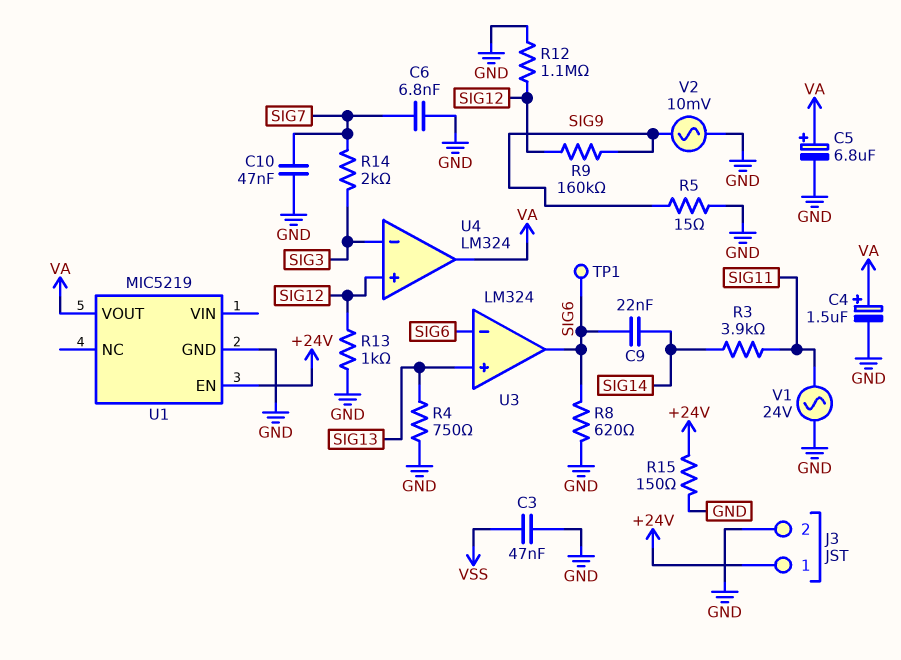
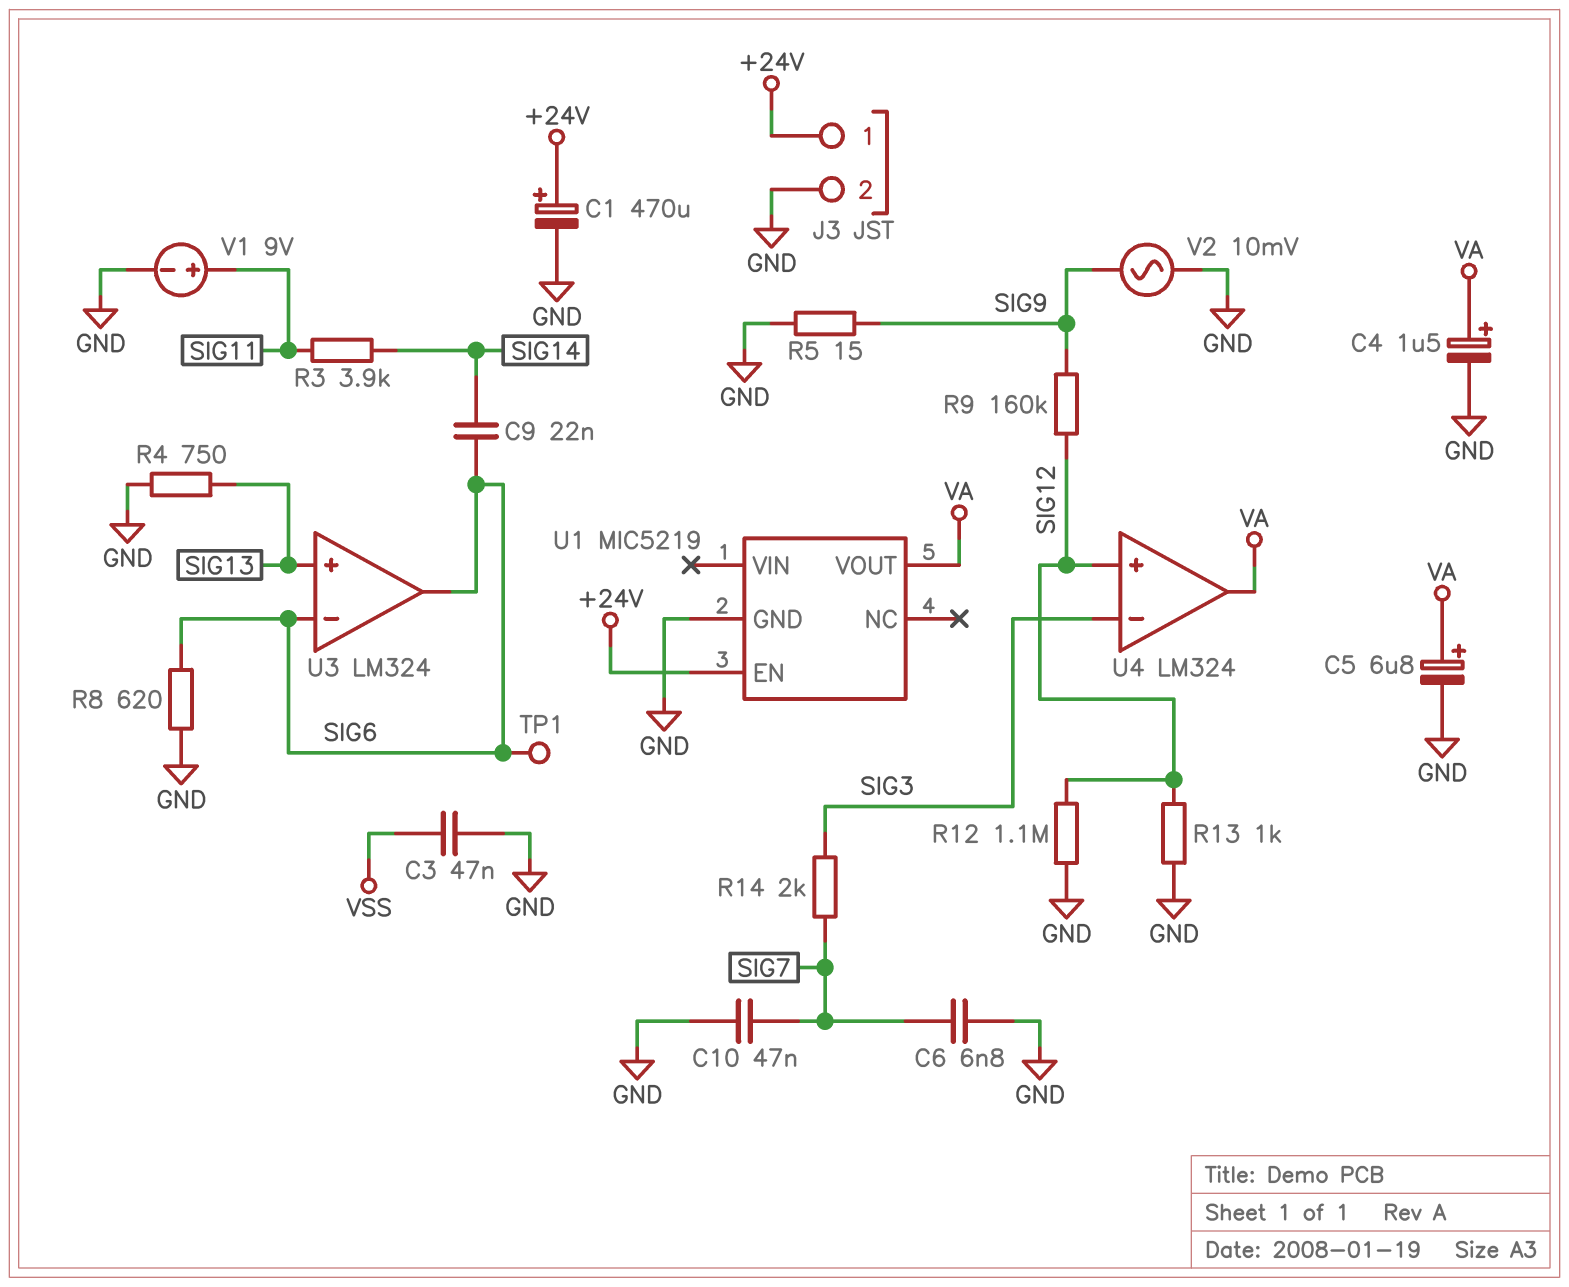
C1: none -> 470uF (plus +24V, minus GND)
R15: 150 (+24V, GND) -> none
V1: AC 24V (GND, SIG11) -> 9V (plus SIG11, minus GND)

